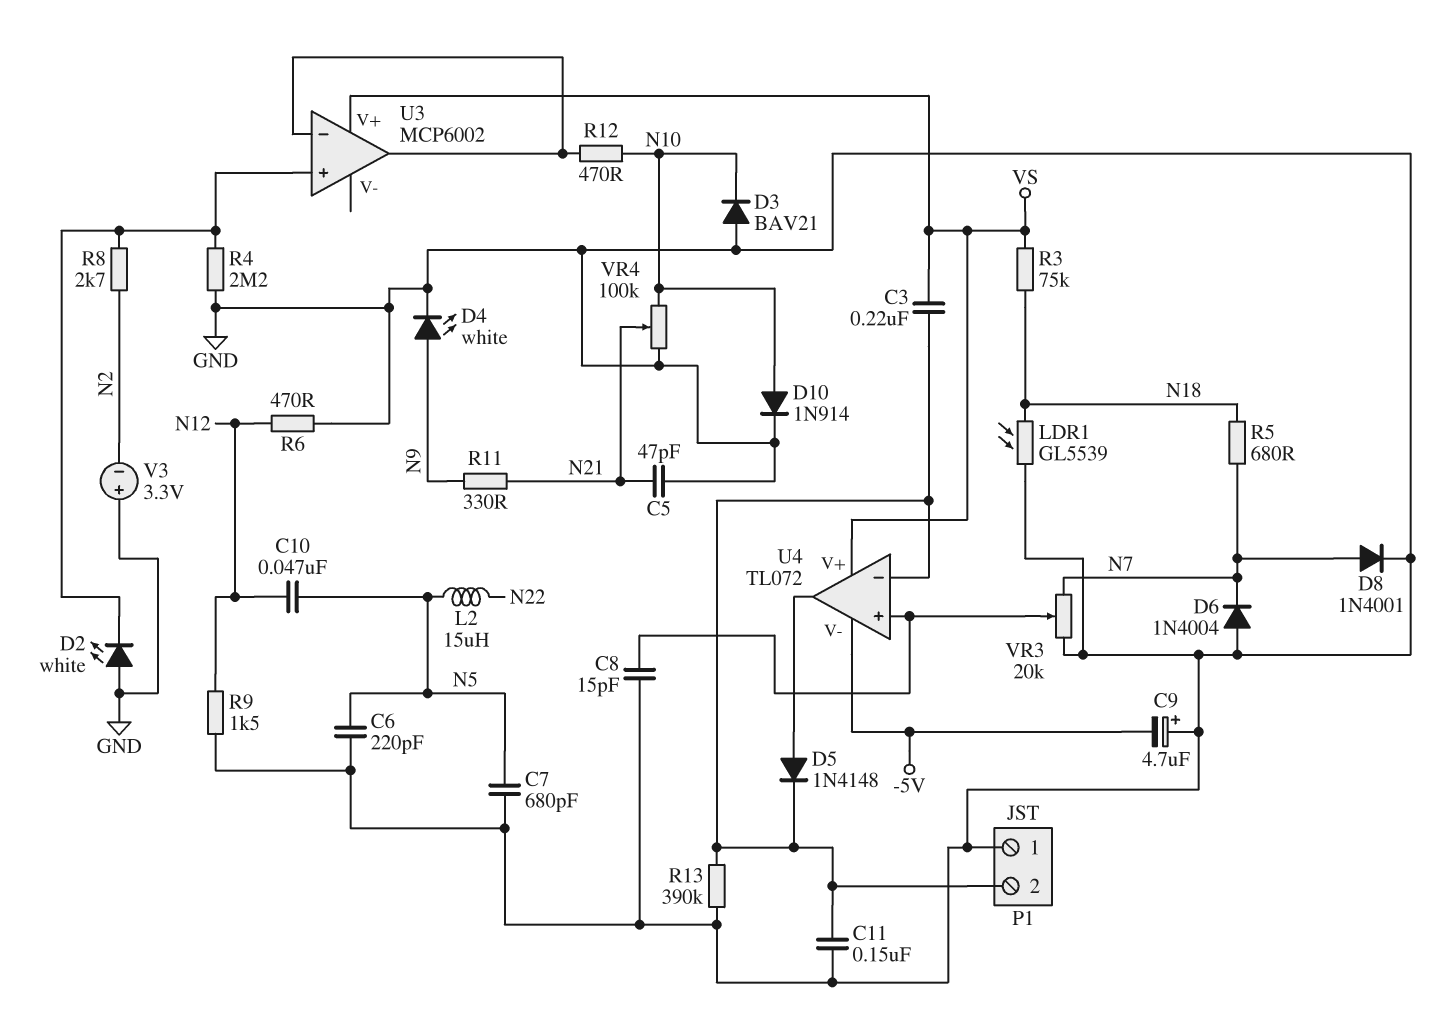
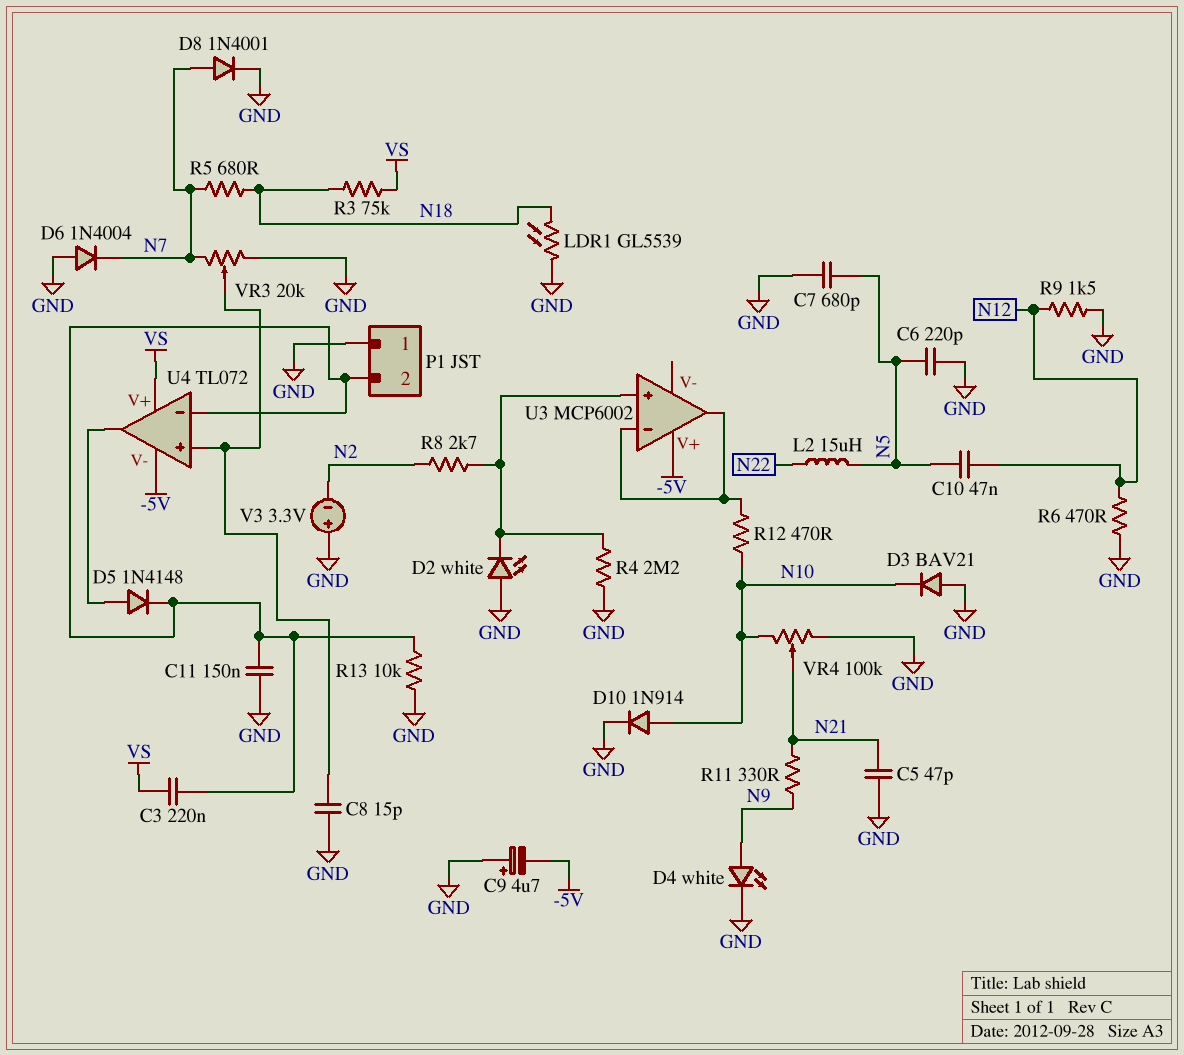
R13: 390k (GND, P1/2) -> 10k (GND, P1/2)
U3 pin V+: VS -> -5V

